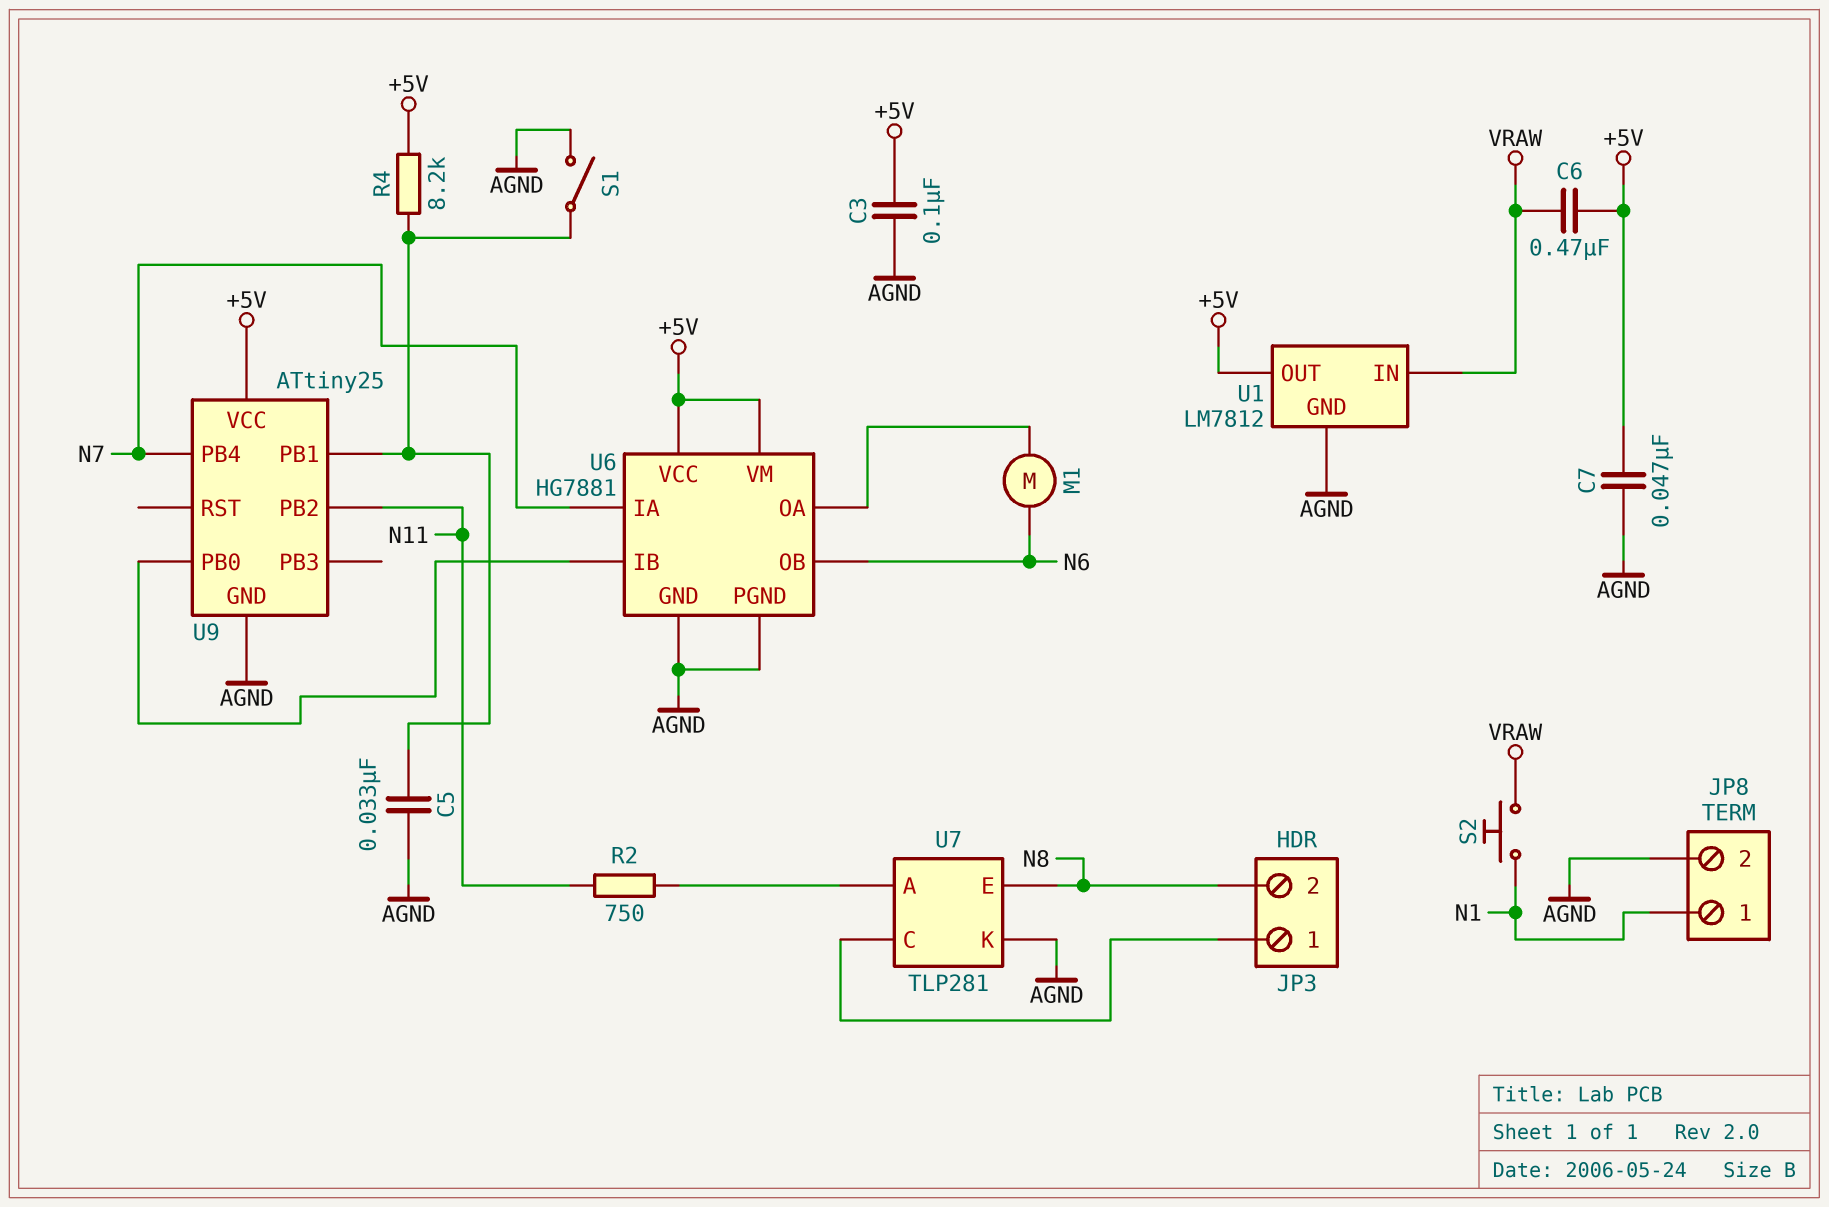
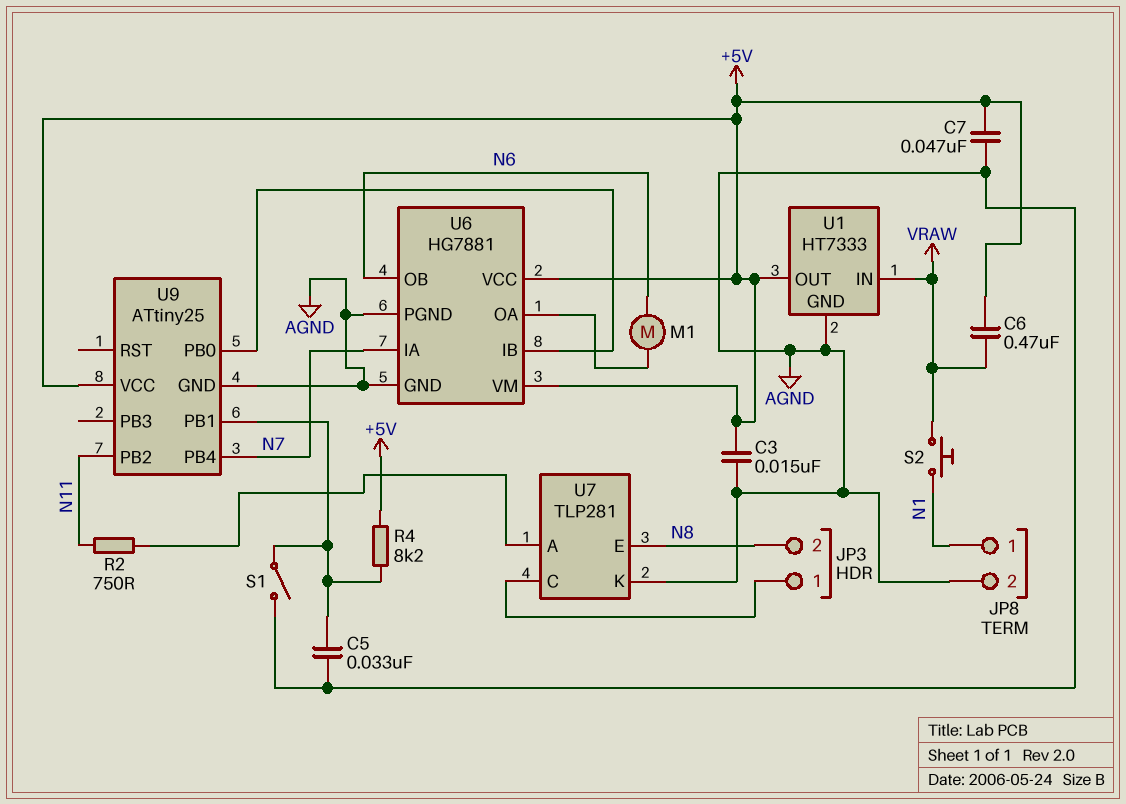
C3: 100nF (+5V, AGND) -> 15nF (+5V, AGND)
U1: LM7812 -> HT7333

